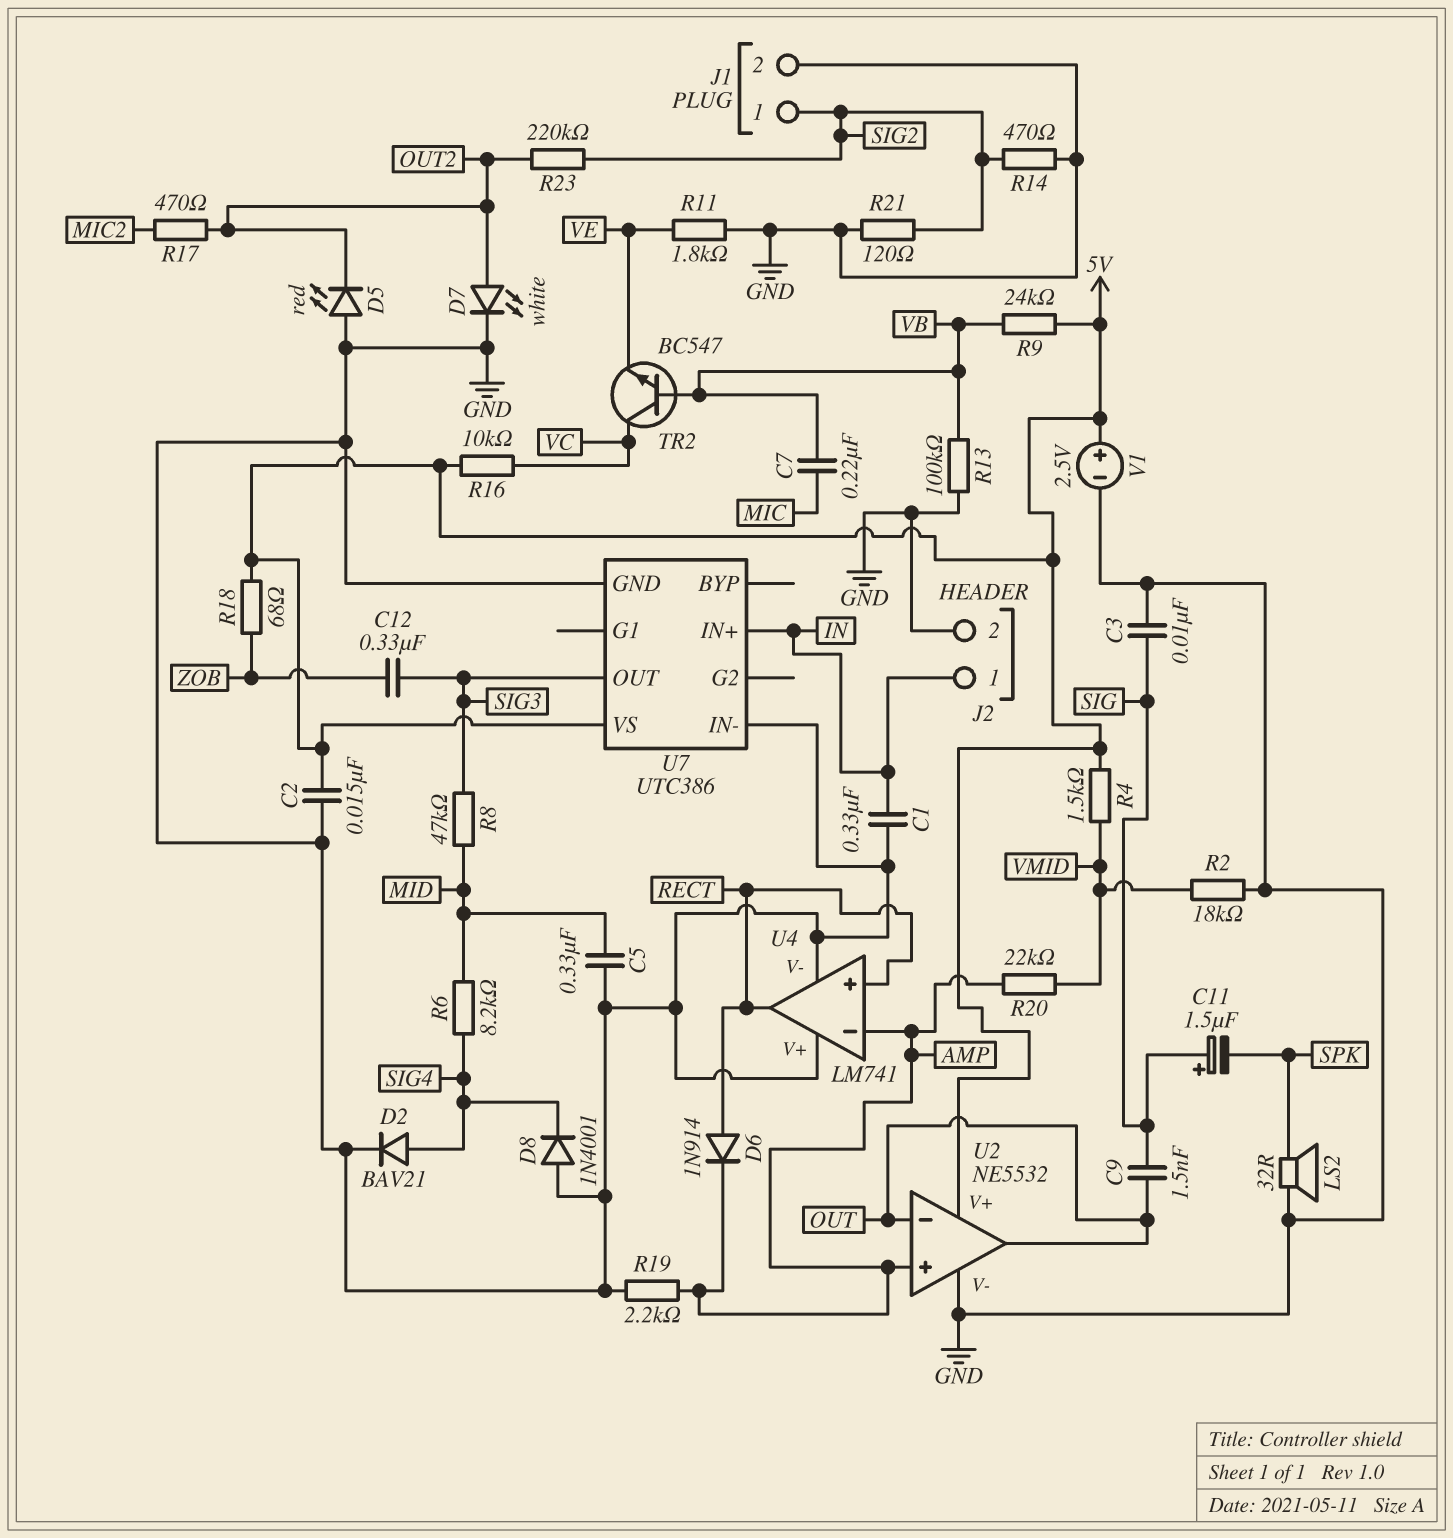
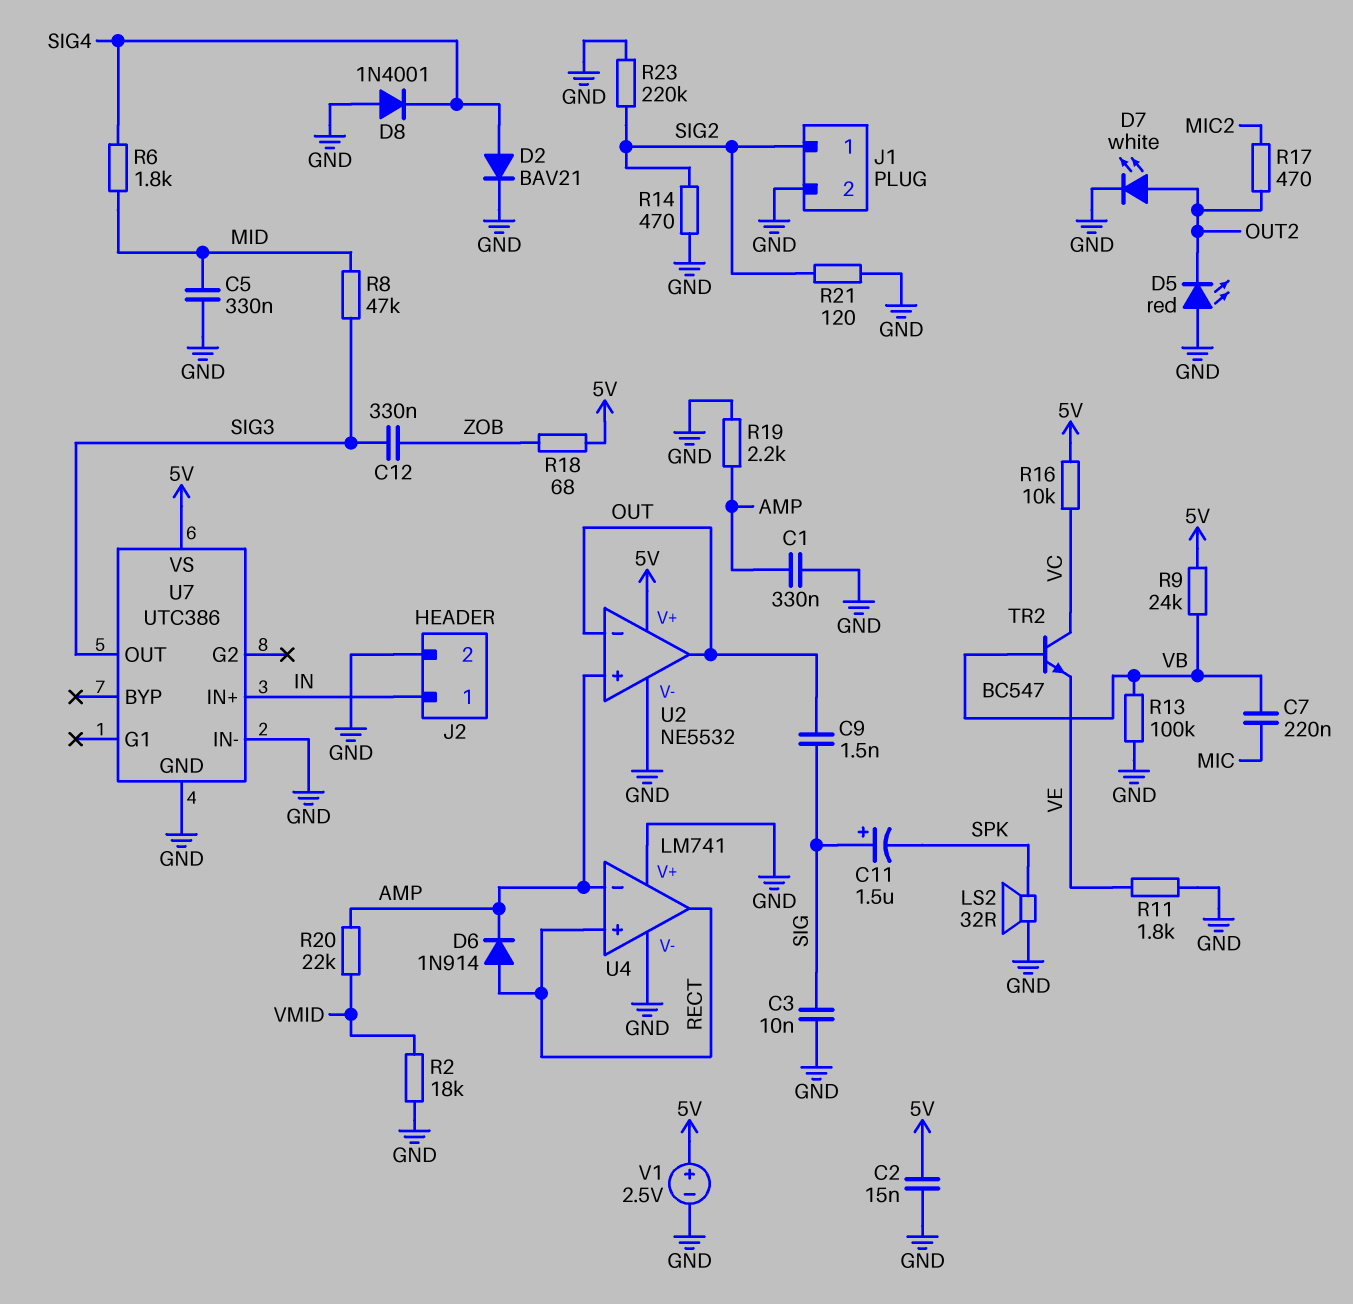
C1: 330nF (GND, IN) -> 330nF (AMP, GND)
R4: 1.5k (5V, VMID) -> none
R6: 8.2k (MID, SIG4) -> 1.8k (MID, SIG4)
R23: 220k (OUT2, SIG2) -> 220k (GND, SIG2)

